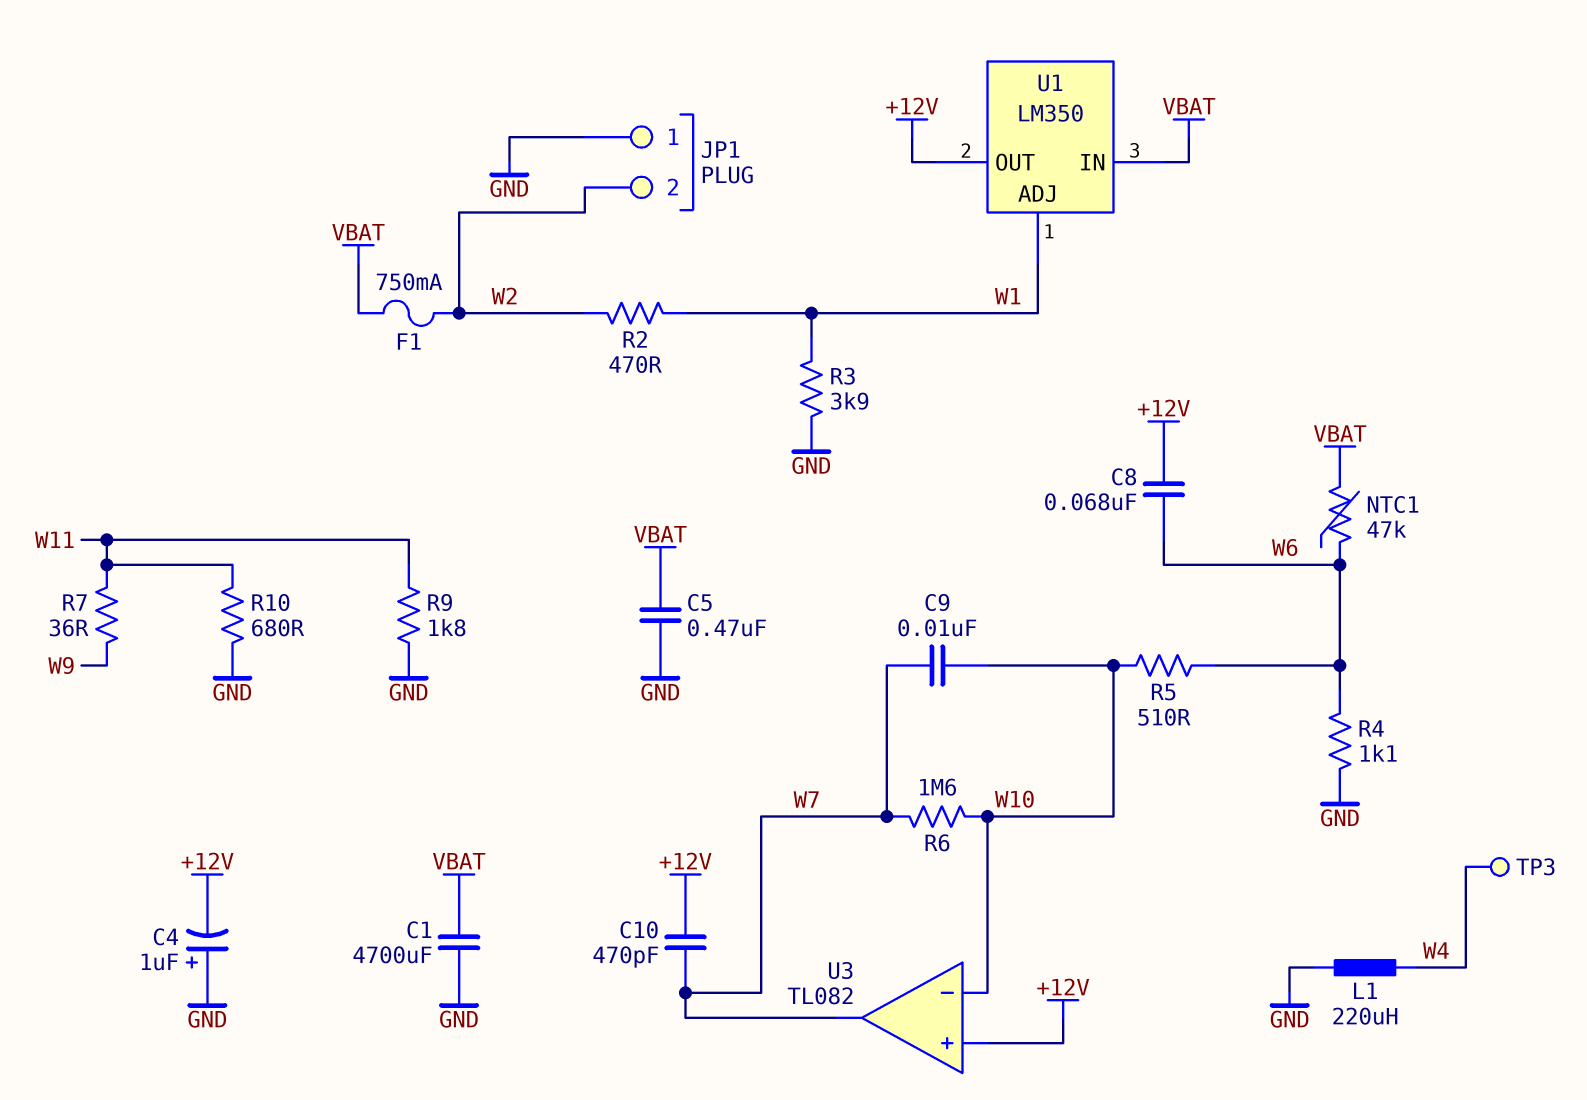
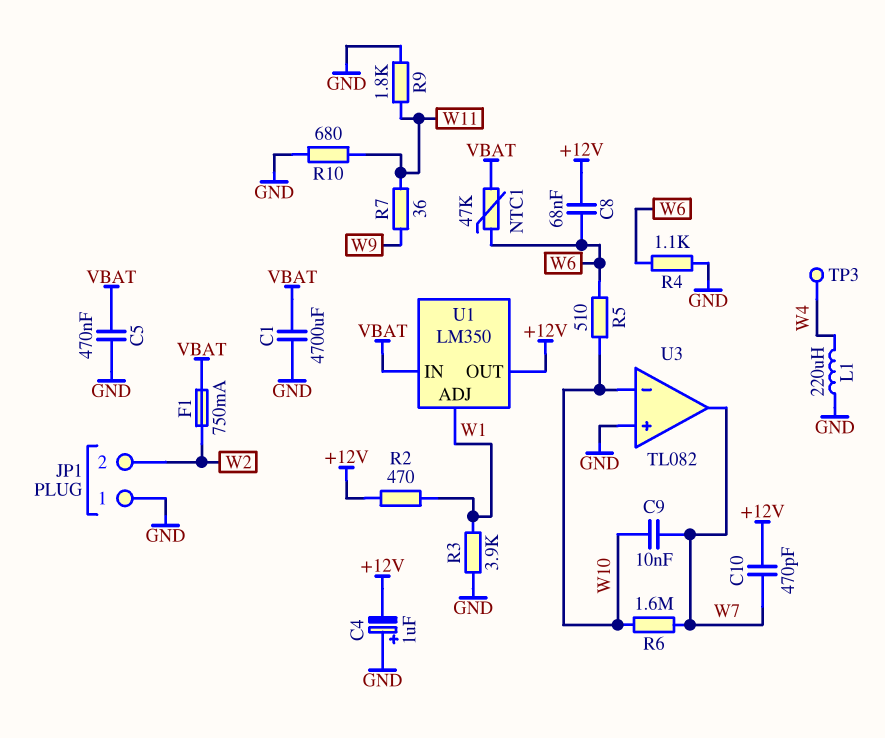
R2: 470 (W1, W2) -> 470 (+12V, W1)
U3 pin in+: +12V -> GND

